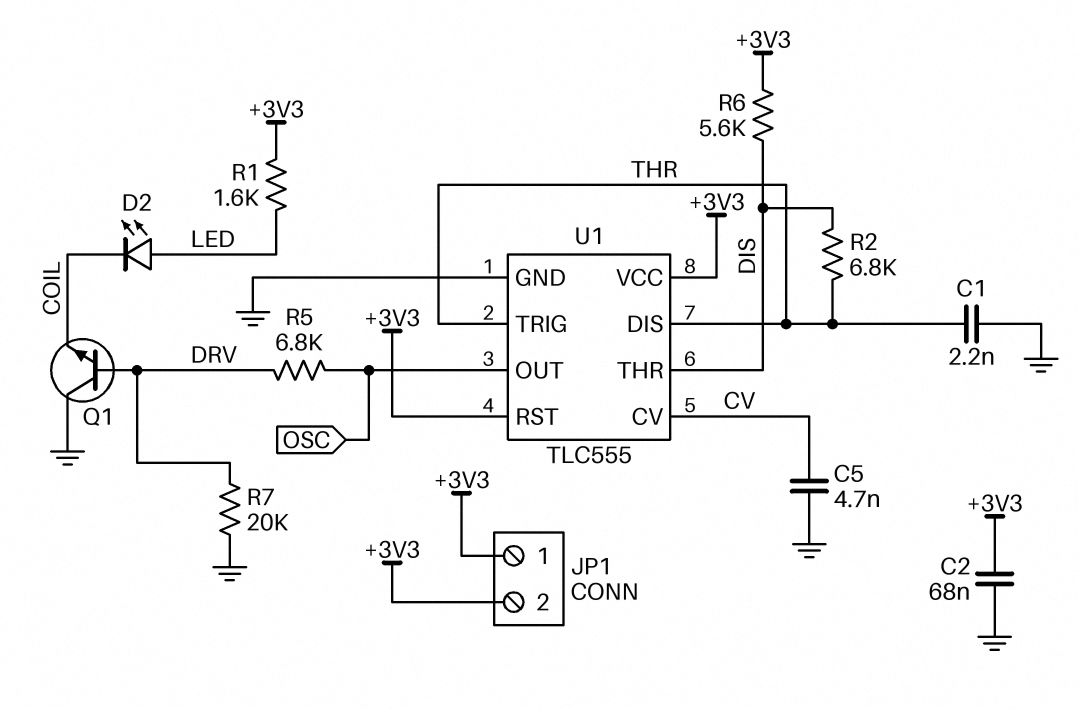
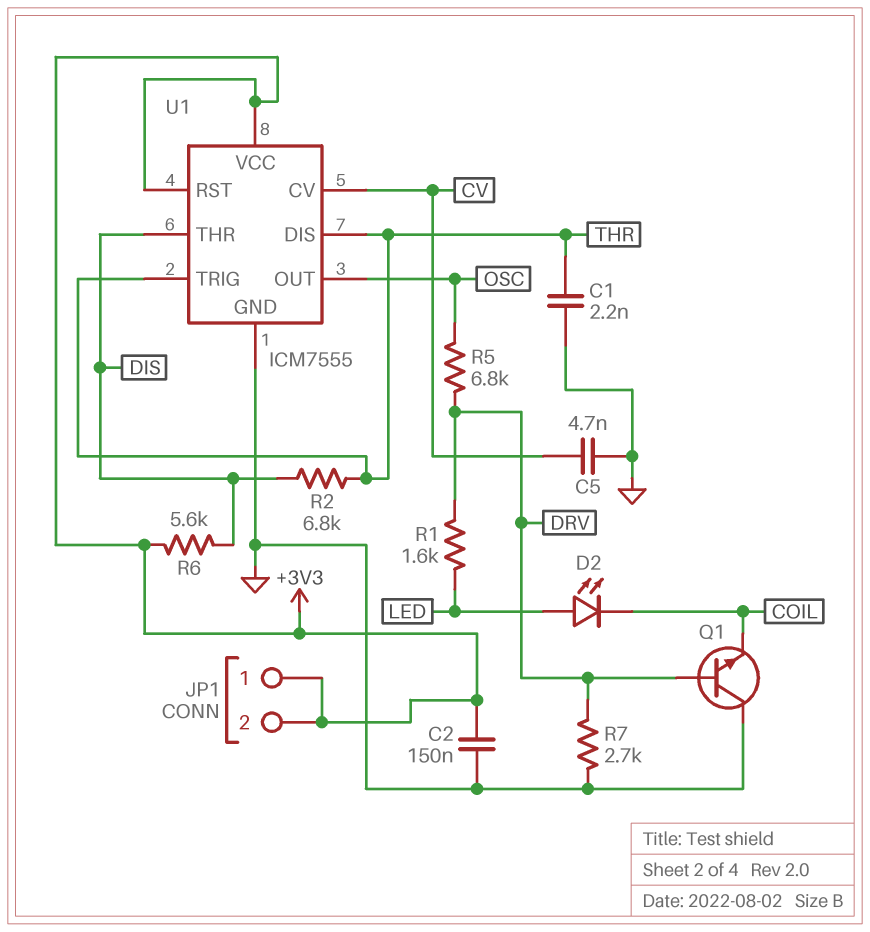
C2: 68nF (+3V3, GND) -> 150nF (+3V3, GND)
R1: 1.6k (+3V3, LED) -> 1.6k (DRV, LED)
R7: 20k (DRV, GND) -> 2.7k (DRV, GND)
U1: TLC555 -> ICM7555

